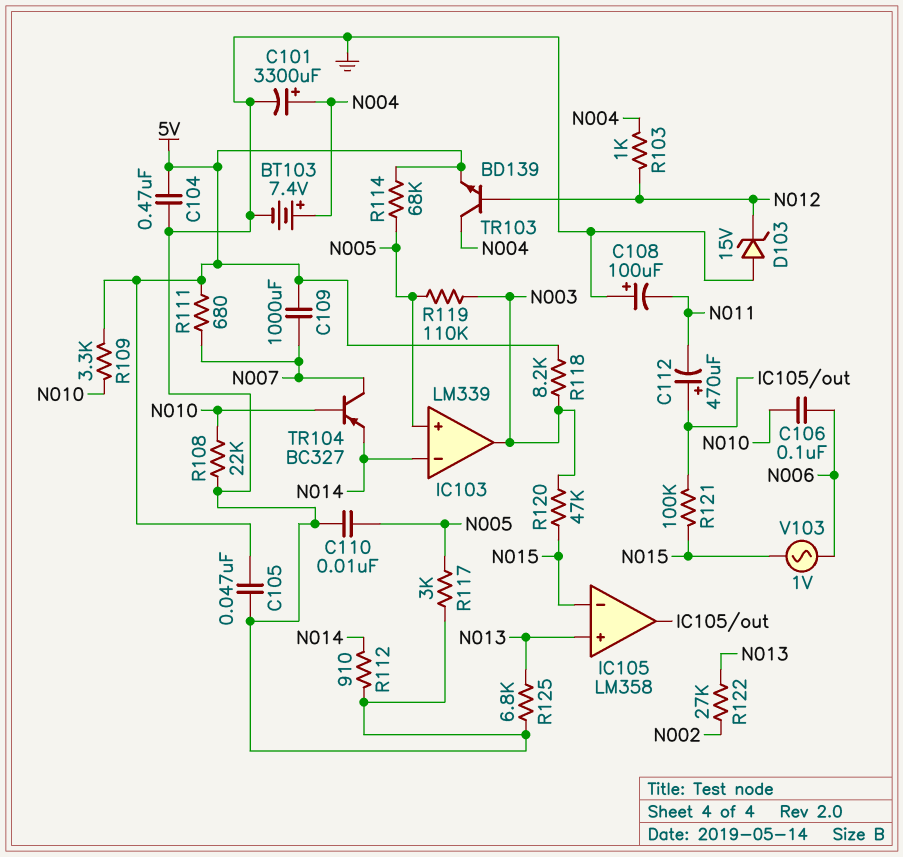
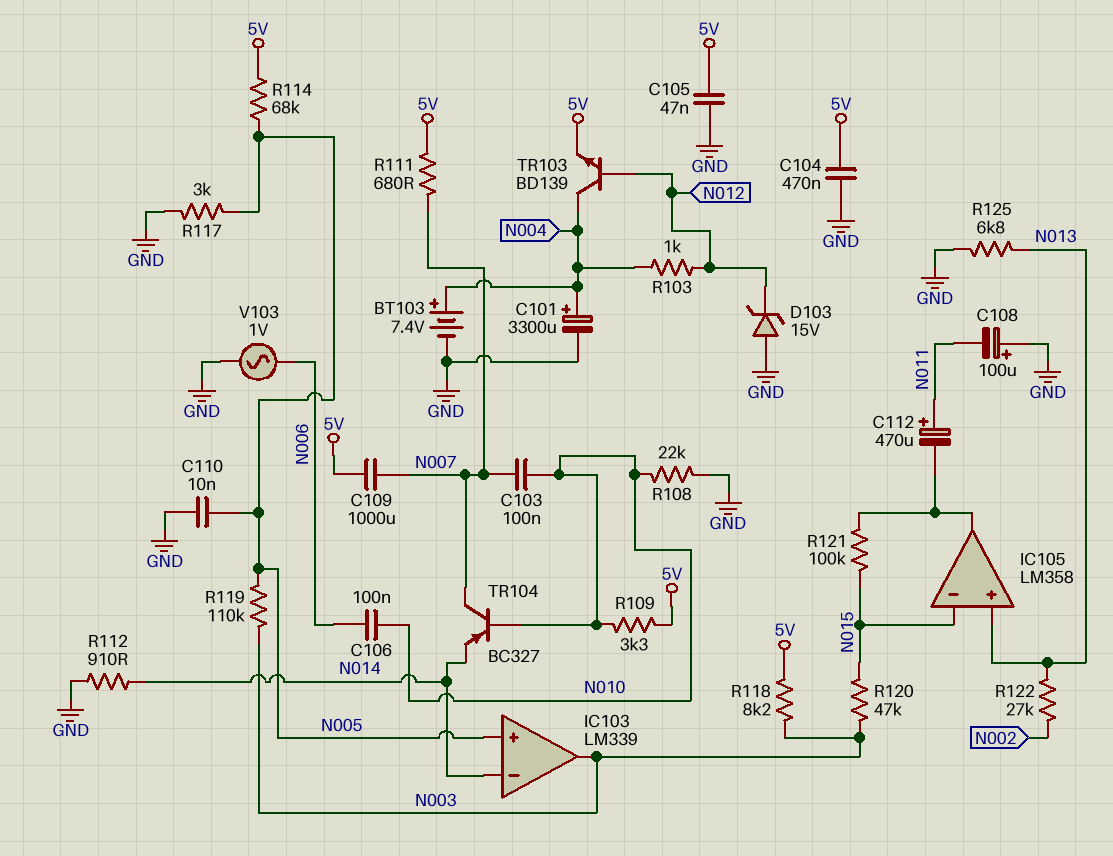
C103: none -> 100nF (N007, N010)
C112: 470uF (plus IC105/out, minus N011) -> 470uF (plus N011, minus IC105/out)
V103: AC 1V (N006, N015) -> AC 1V (GND, N006)

